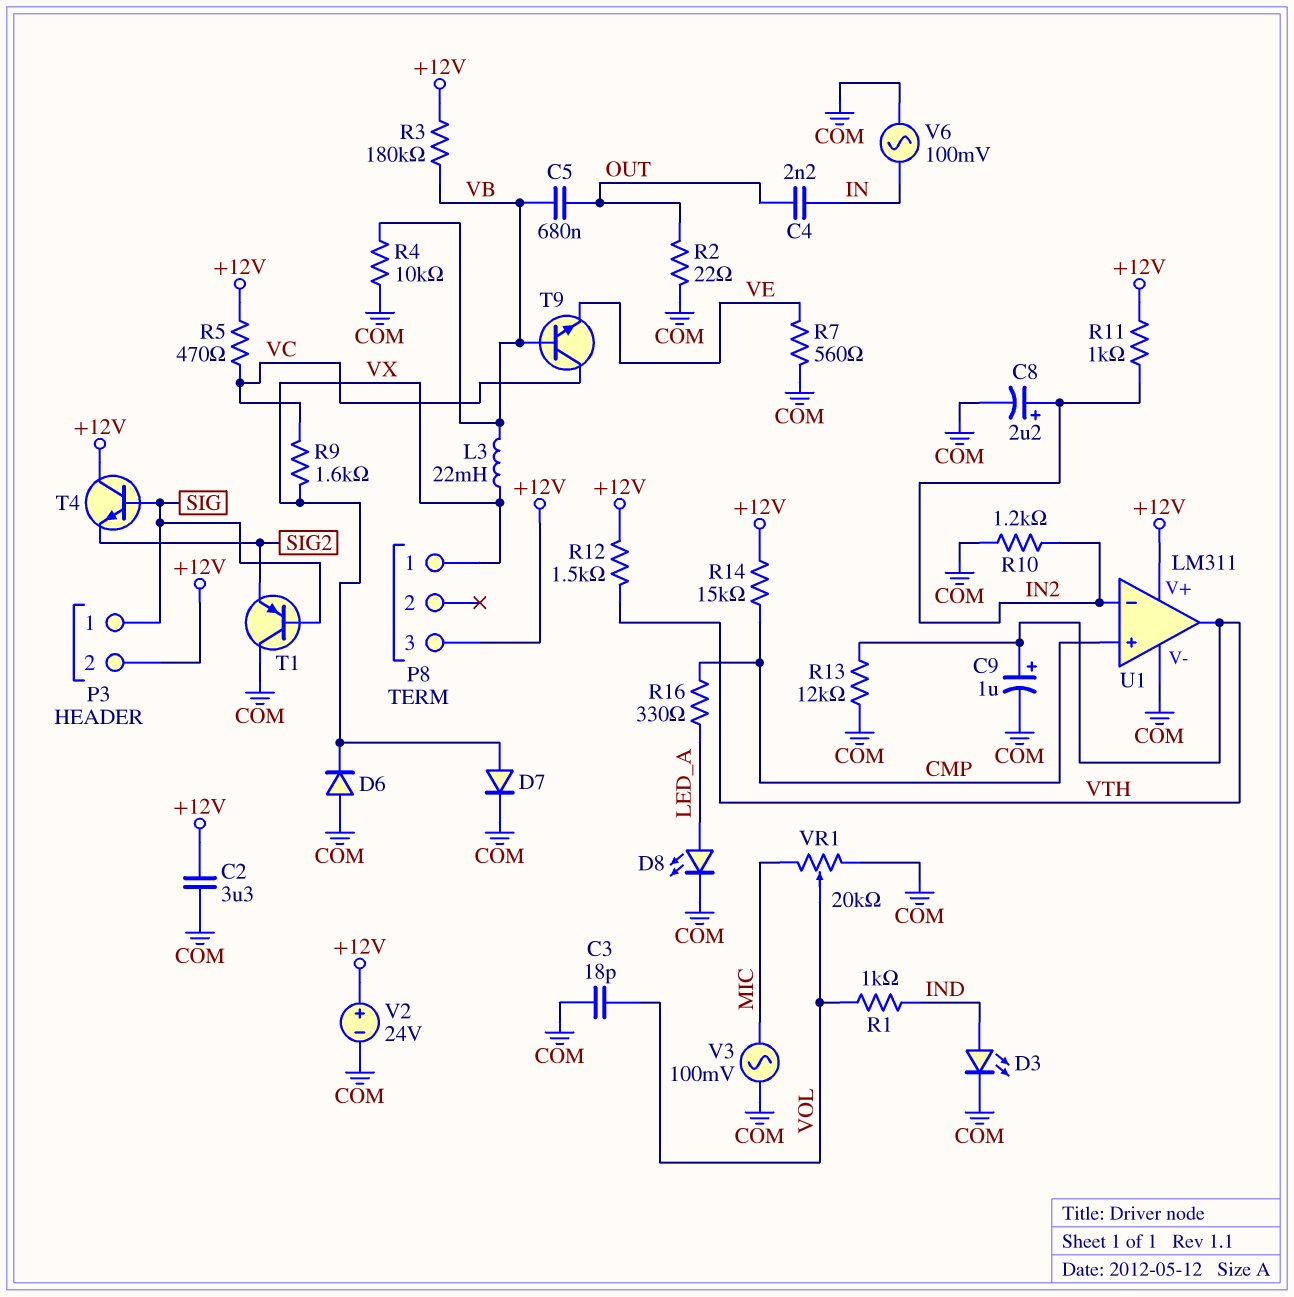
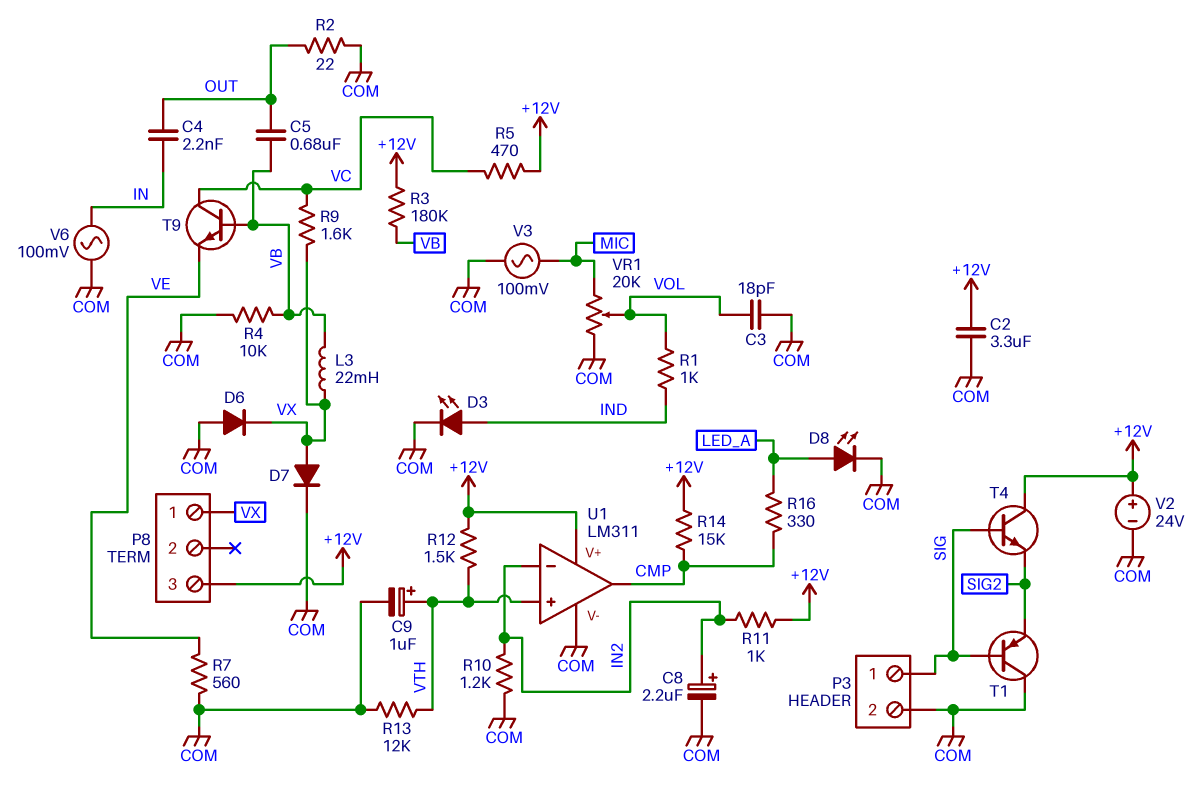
P3 pin 2: +12V -> COM
U1 pin in+: CMP -> VTH
U1 pin out: VTH -> CMP

